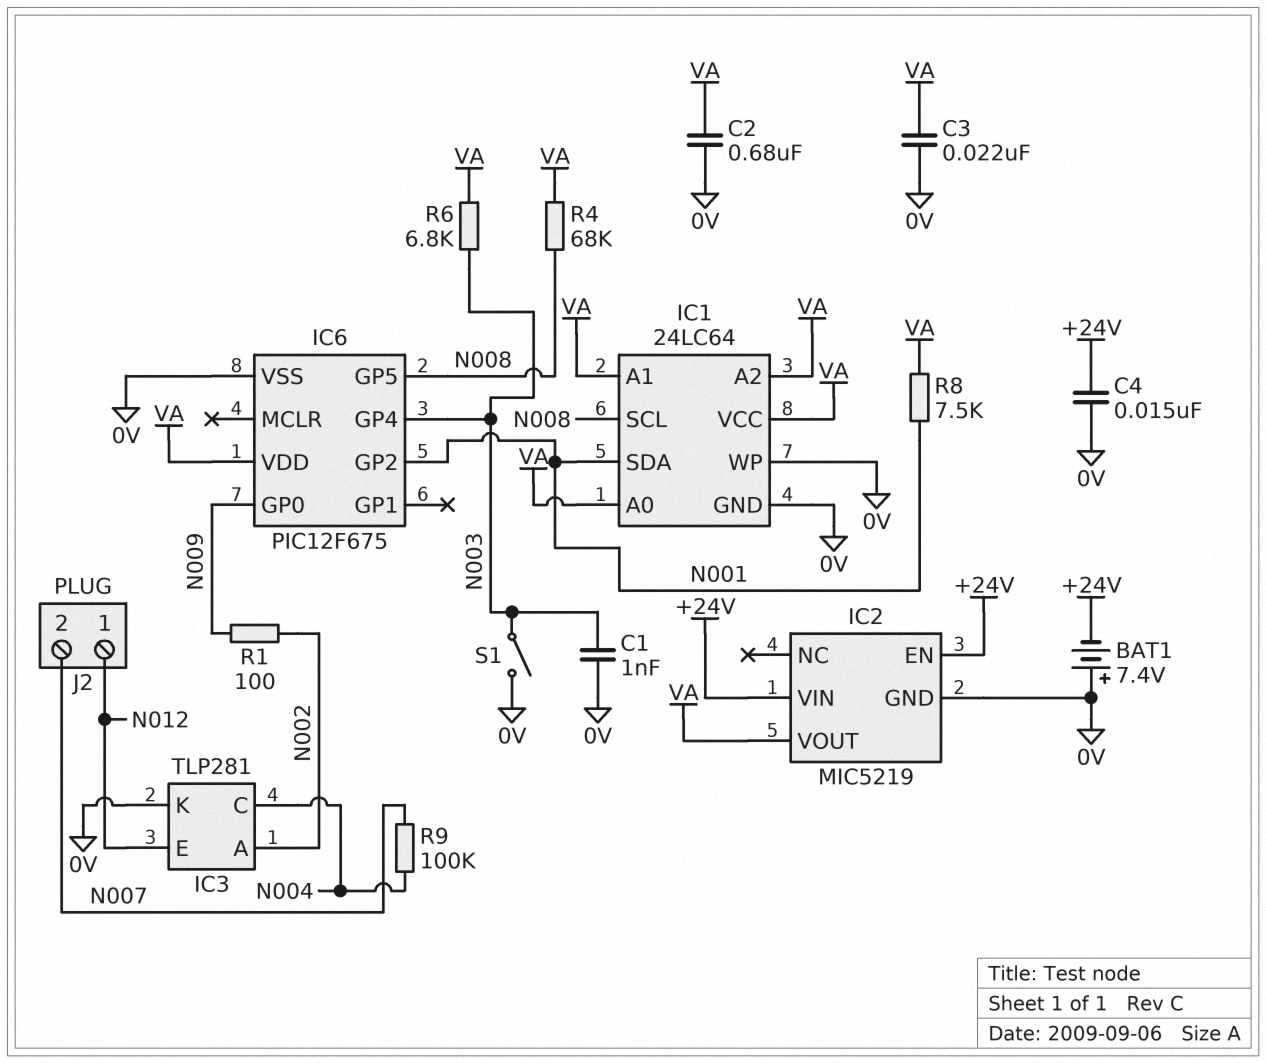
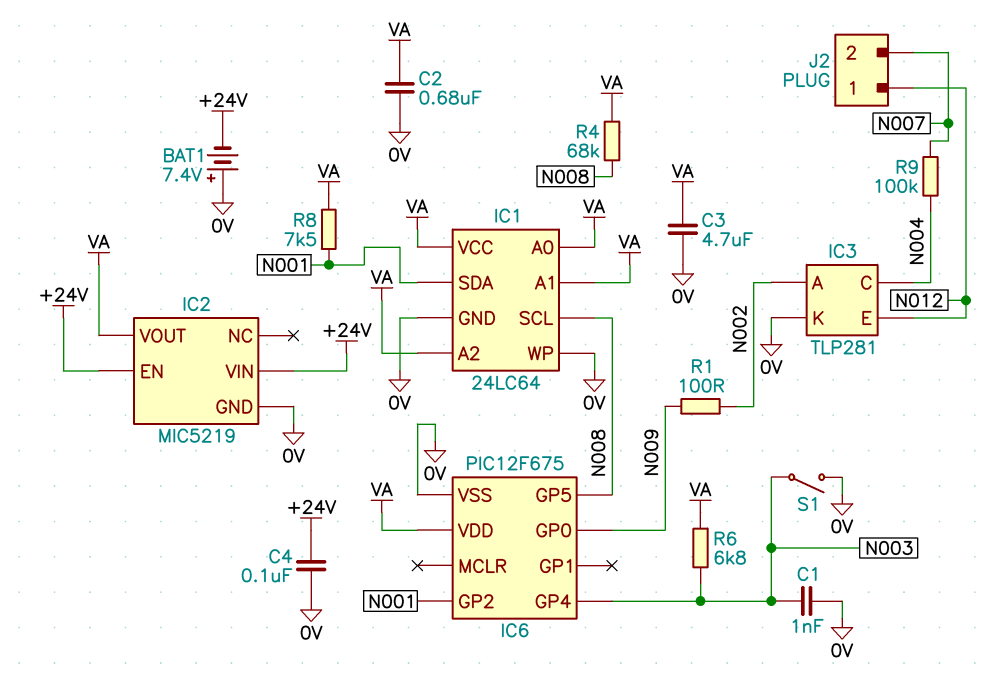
C3: 22nF (0V, VA) -> 4.7uF (0V, VA)
C4: 15nF (+24V, 0V) -> 100nF (+24V, 0V)

